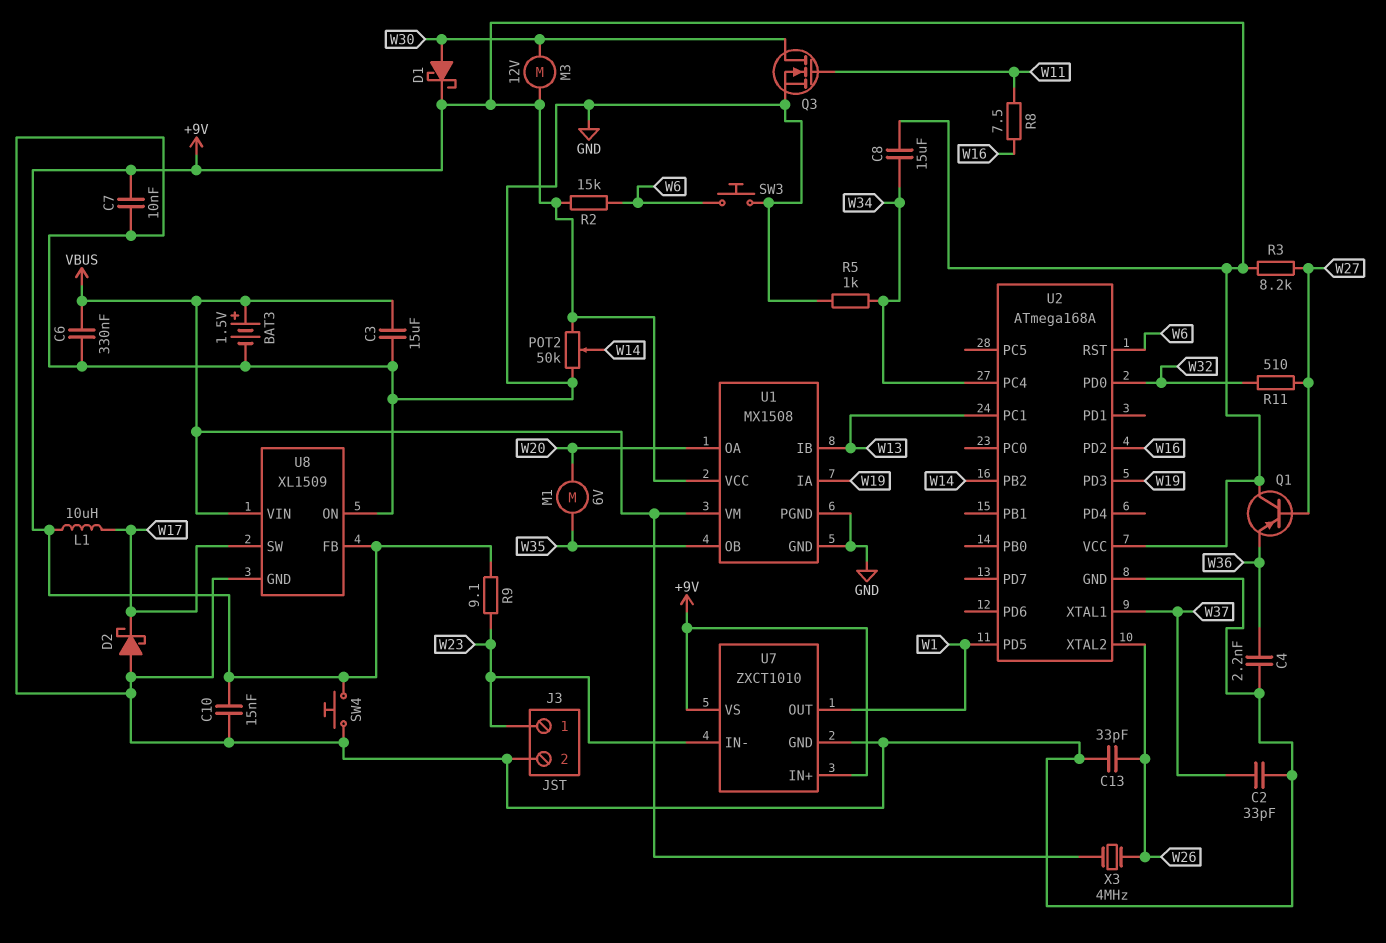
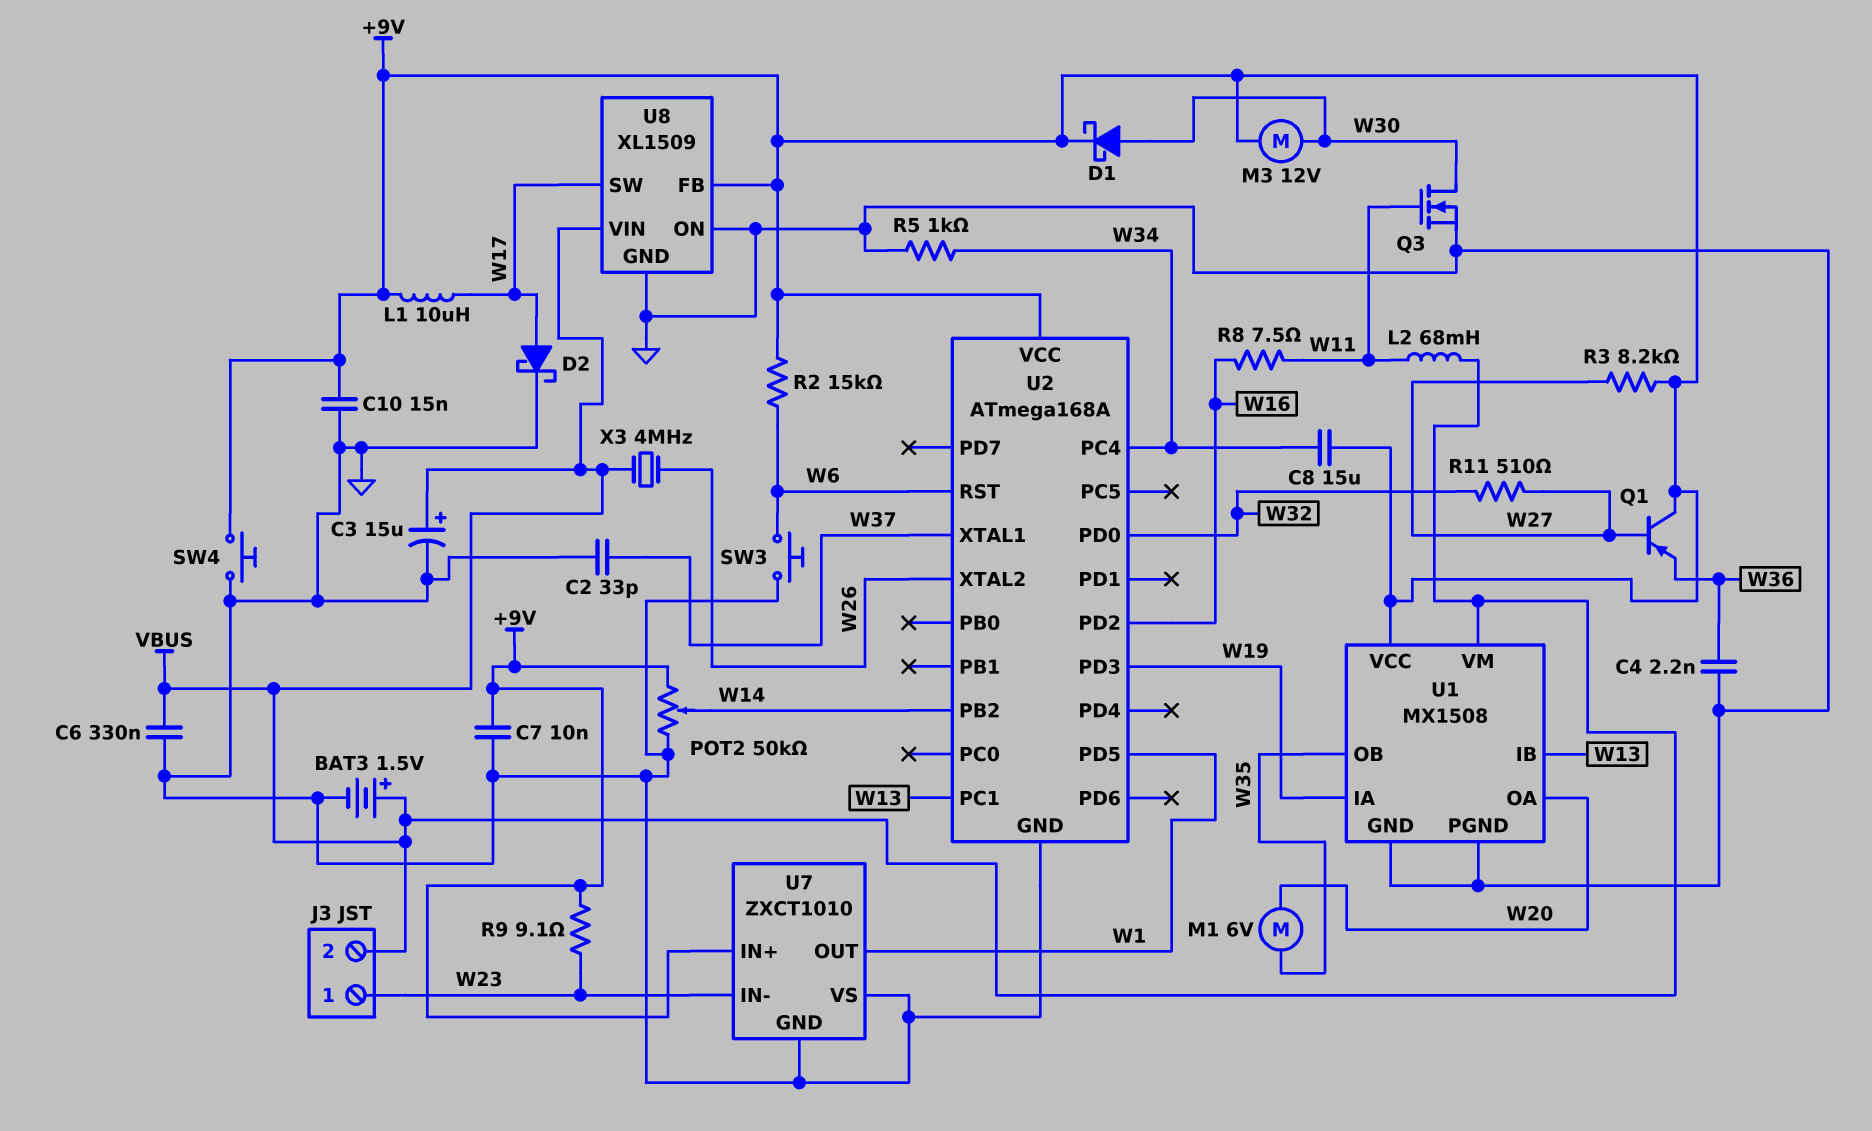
C3: 15uF (GND, VBUS) -> 15uF (plus VBUS, minus GND)
C13: 33pF (GND, W26) -> none
D2: schottky (A GND, K W17) -> schottky (A W17, K GND)
J3 pin 2: GND -> VBUS
L2: none -> 68mH (VBUS, W11)
U7 pin VS: +9V -> GND

